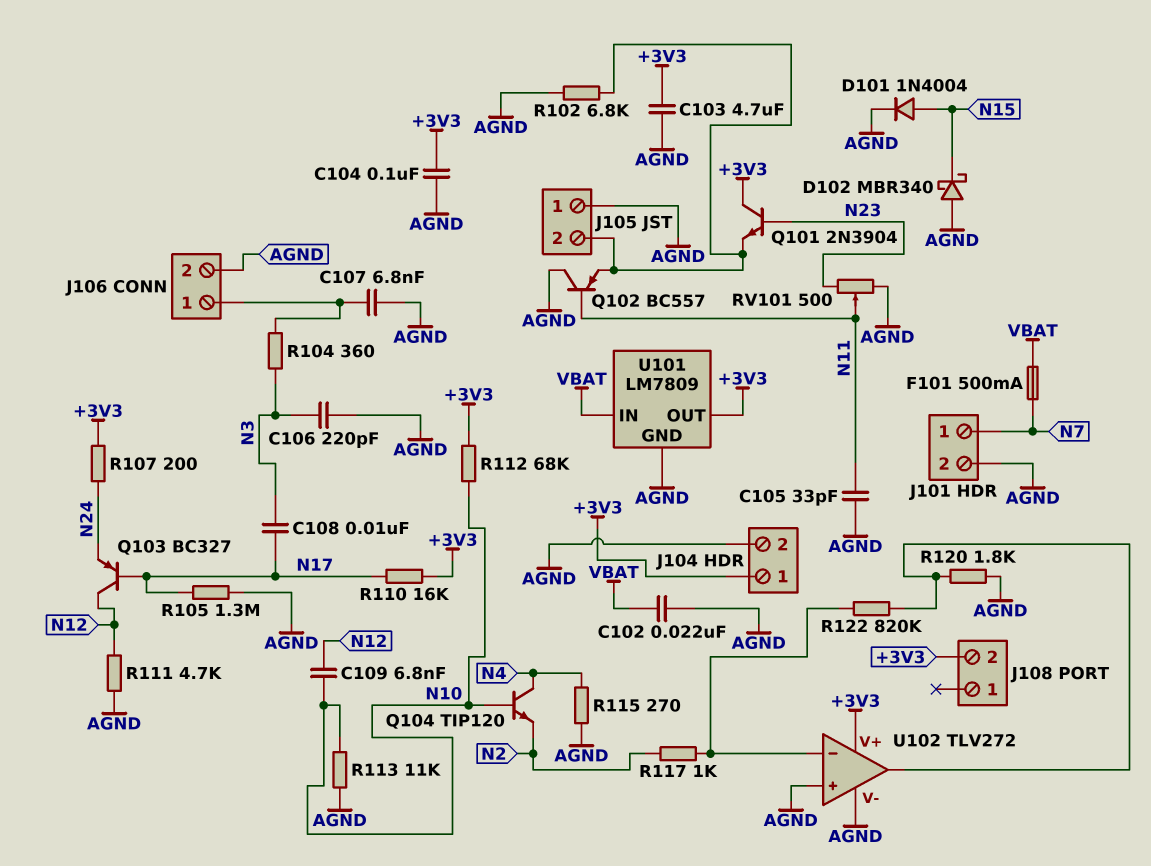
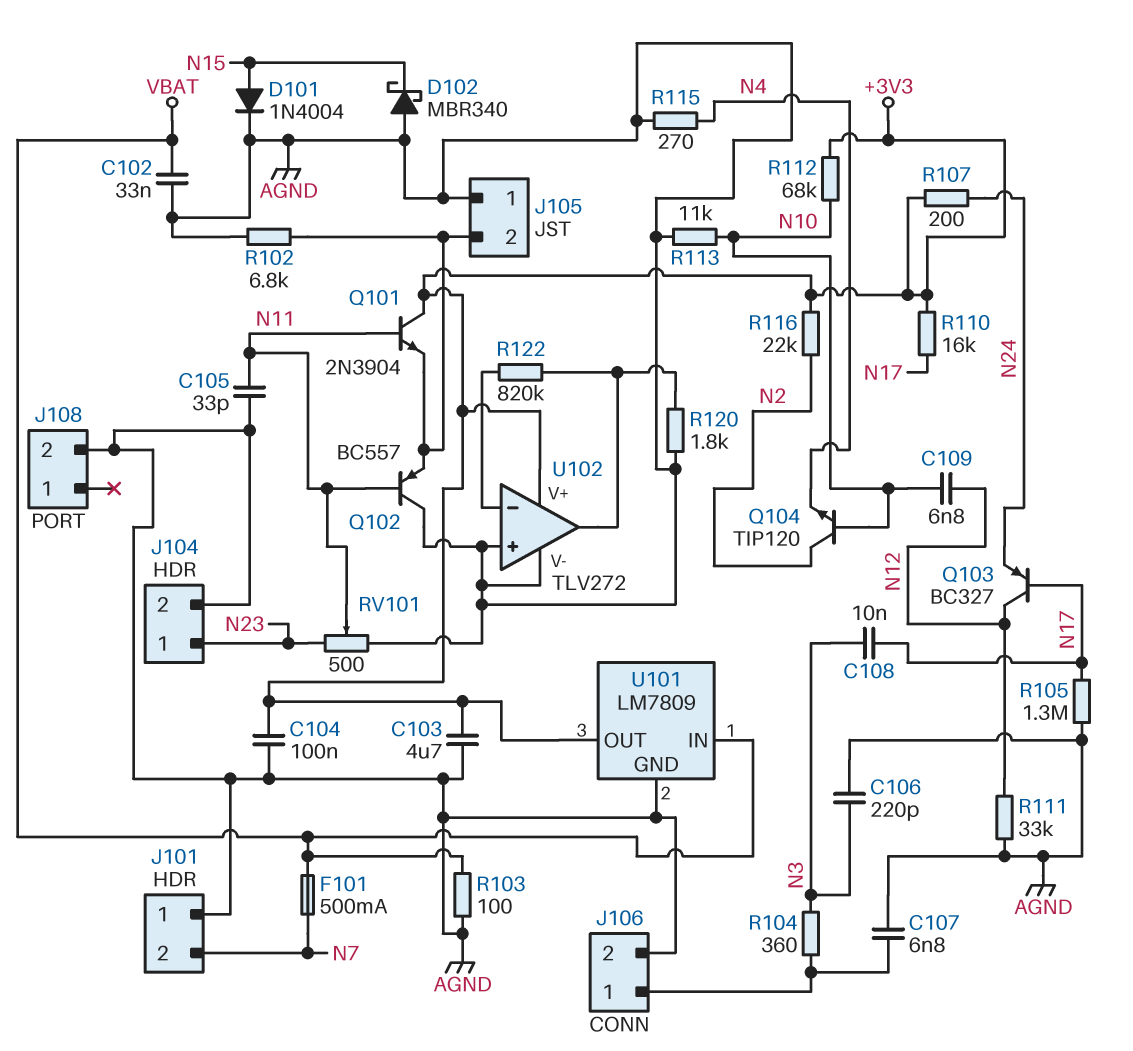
C102: 22nF (AGND, VBAT) -> 33nF (AGND, VBAT)
J101 pin 1: N7 -> AGND
J101 pin 2: AGND -> N7
J104 pin 1: +3V3 -> N23
J108 pin 2: +3V3 -> AGND
Q101: NPN 2N3904 (B N23, C +3V3, E J105/2) -> NPN 2N3904 (B N11, C +3V3, E J105/2)
Q104: NPN TIP120 (B N10, C N4, E N2) -> NPN TIP120 (B N10, C N2, E N4)
R103: none -> 100 (AGND, VBAT)
R111: 4.7k (AGND, N12) -> 33k (AGND, N12)
R116: none -> 22k (+3V3, N2)
R117: 1k (N2, U102/in-) -> none

